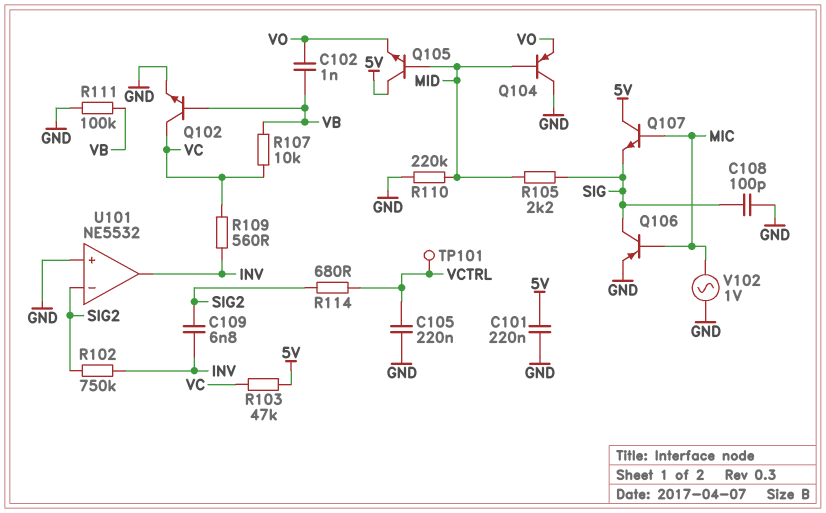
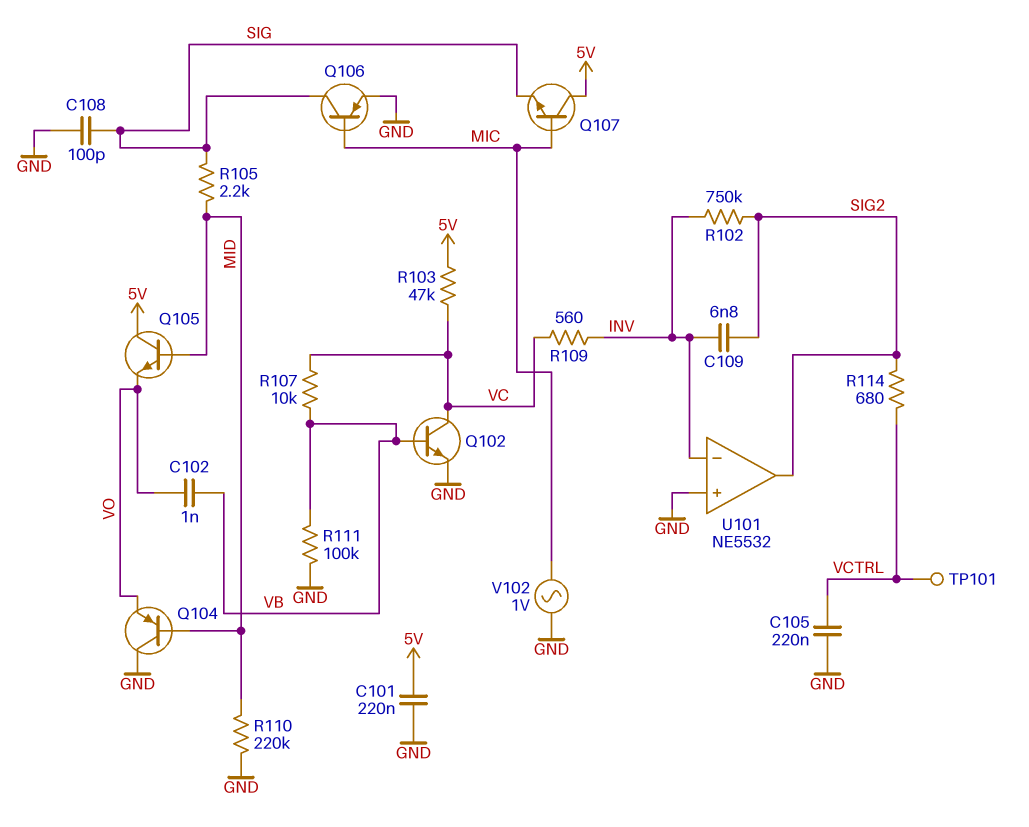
U101 pin in-: SIG2 -> INV
U101 pin out: INV -> SIG2

